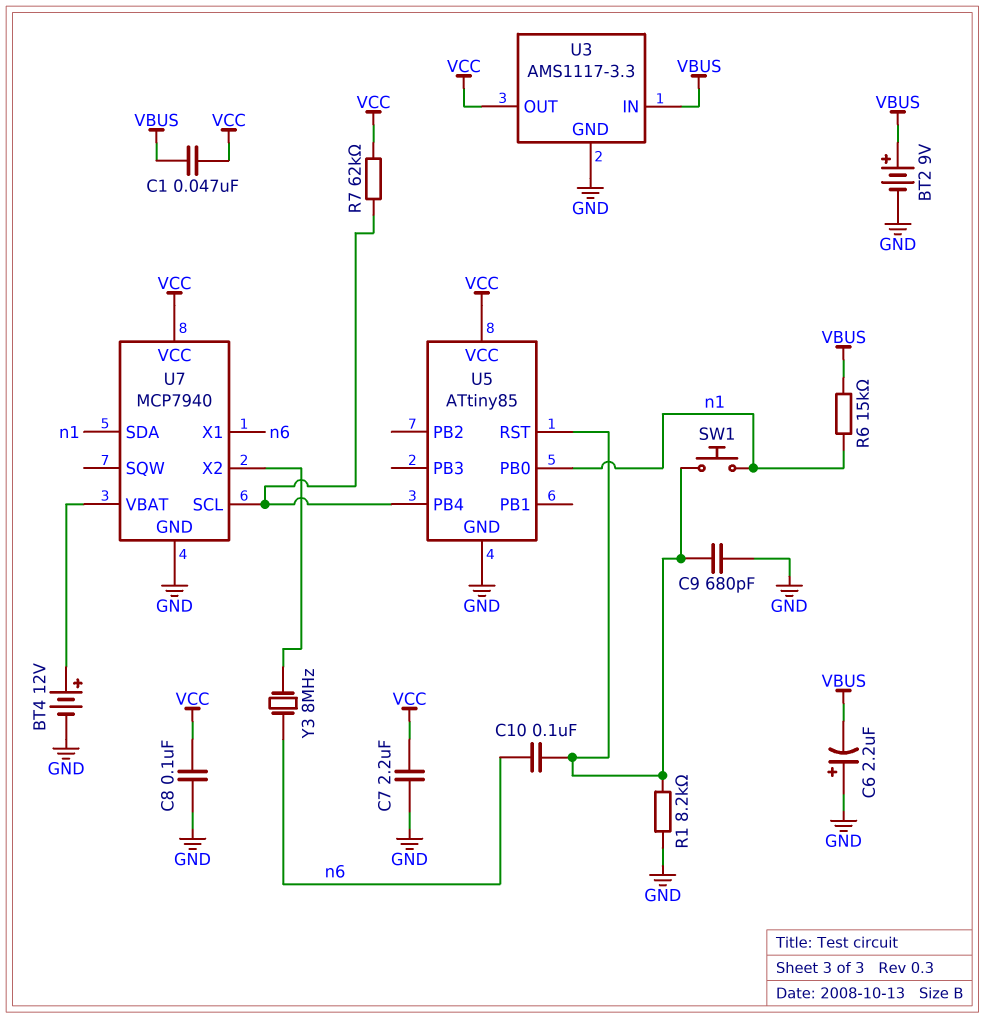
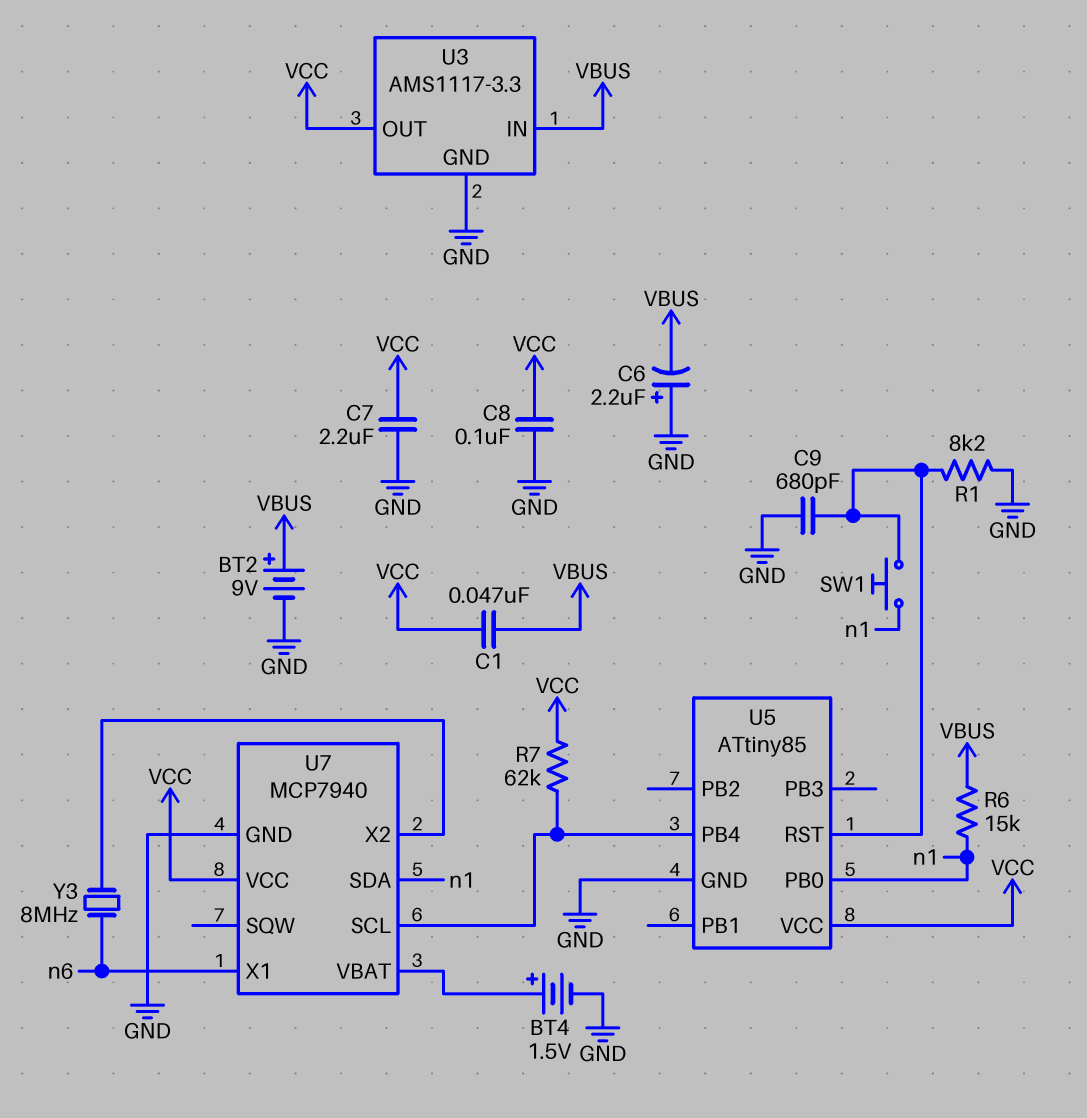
BT4: 12V (plus U7/VBAT, minus GND) -> 1.5V (plus U7/VBAT, minus GND)
C10: 100nF (U5/RST, n6) -> none

